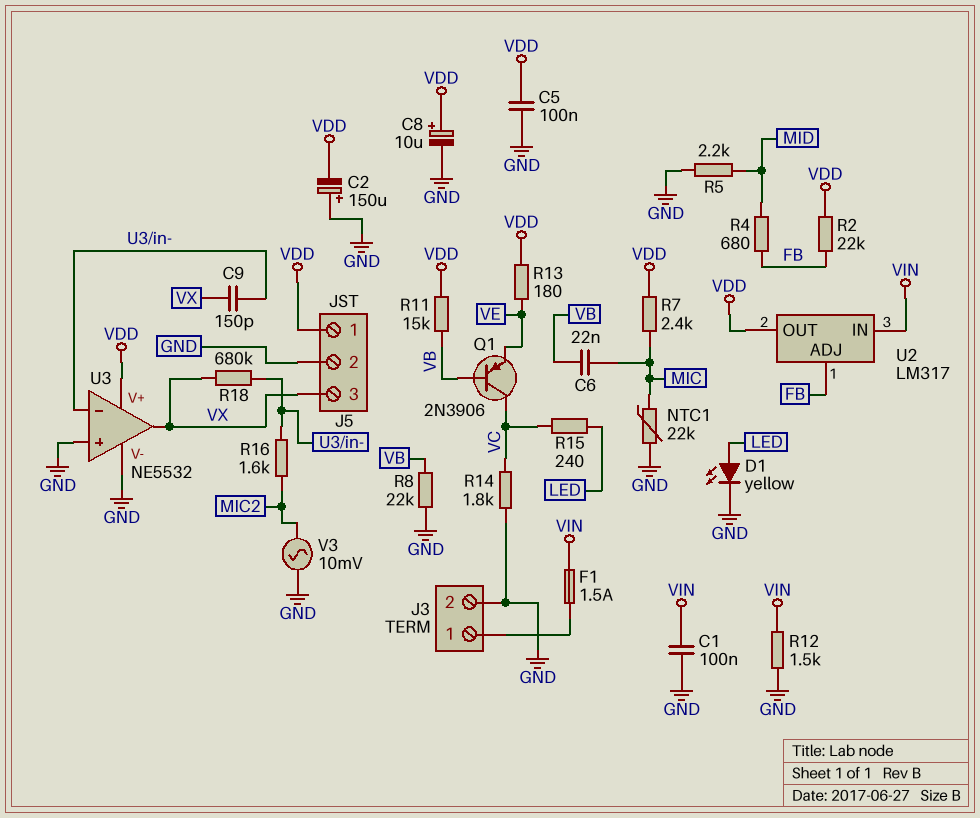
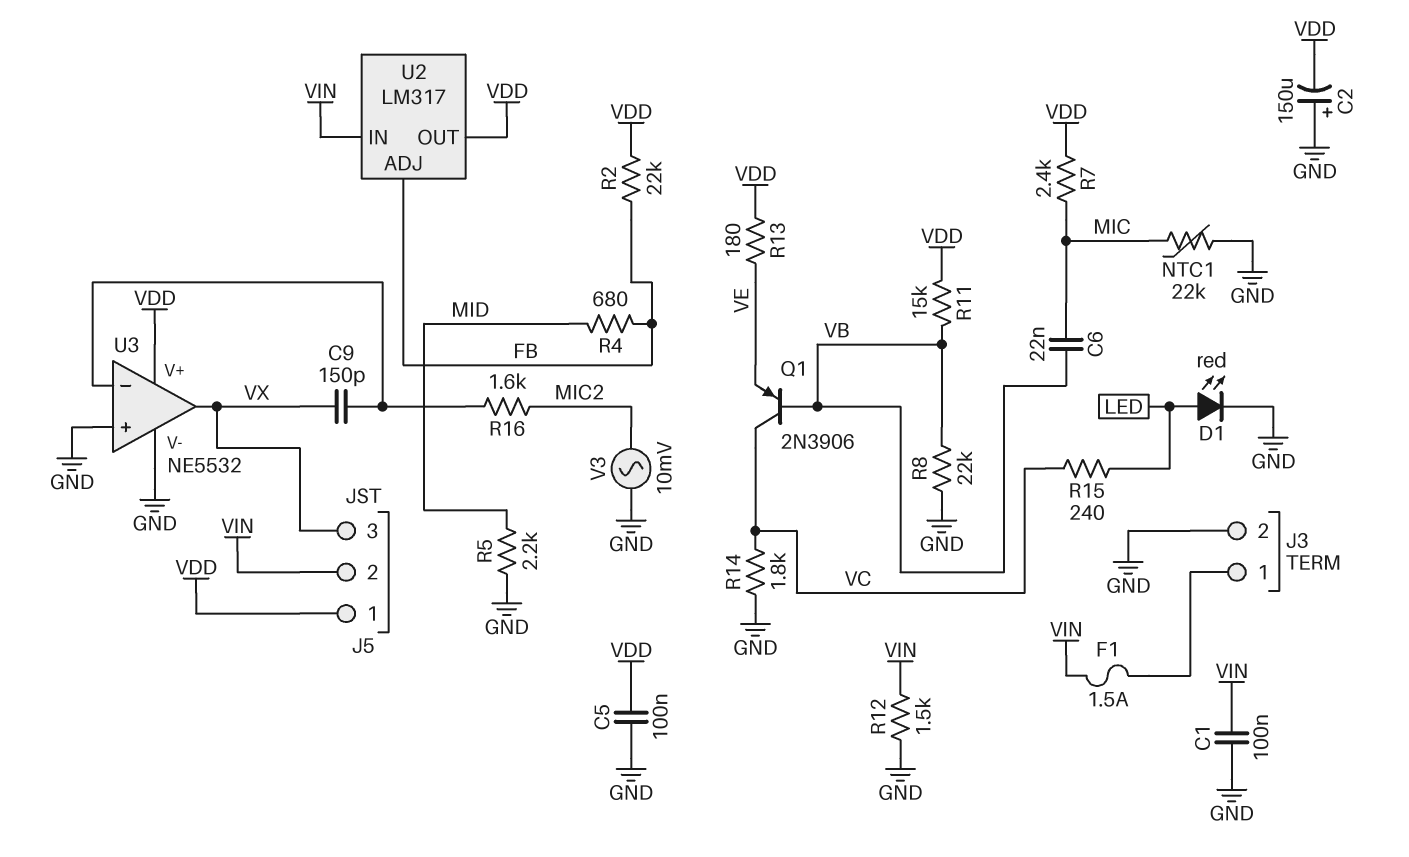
C8: 10uF (plus VDD, minus GND) -> none
D1: LED yellow (A LED, K GND) -> LED red (A LED, K GND)
J5 pin 2: GND -> VIN
R18: 680k (U3/in-, VX) -> none

